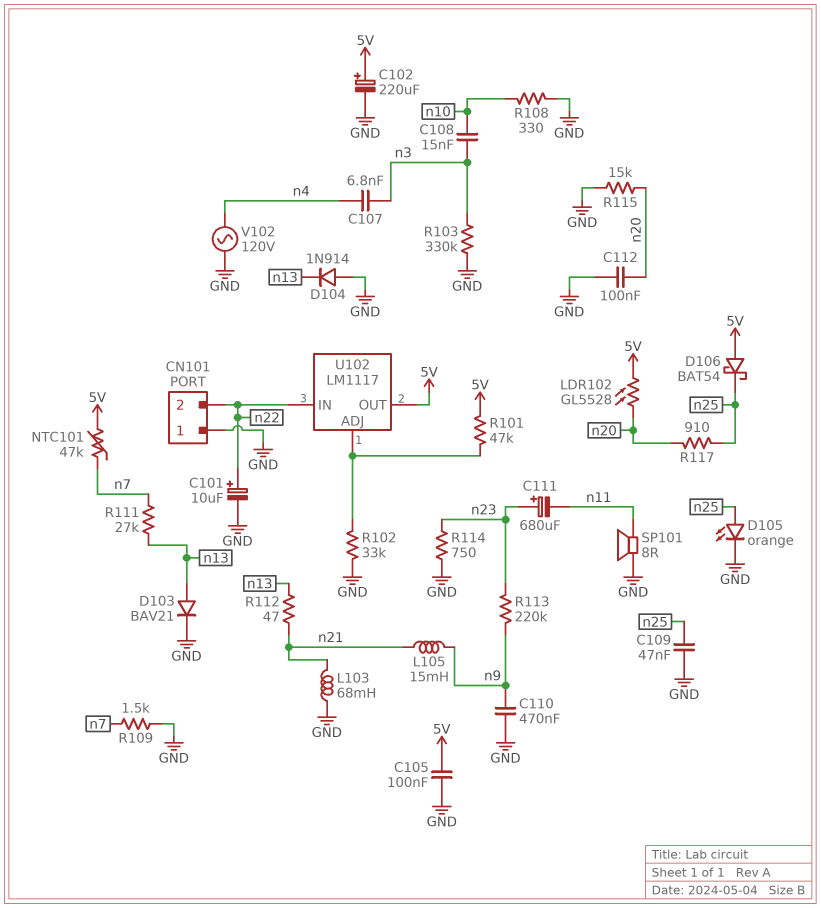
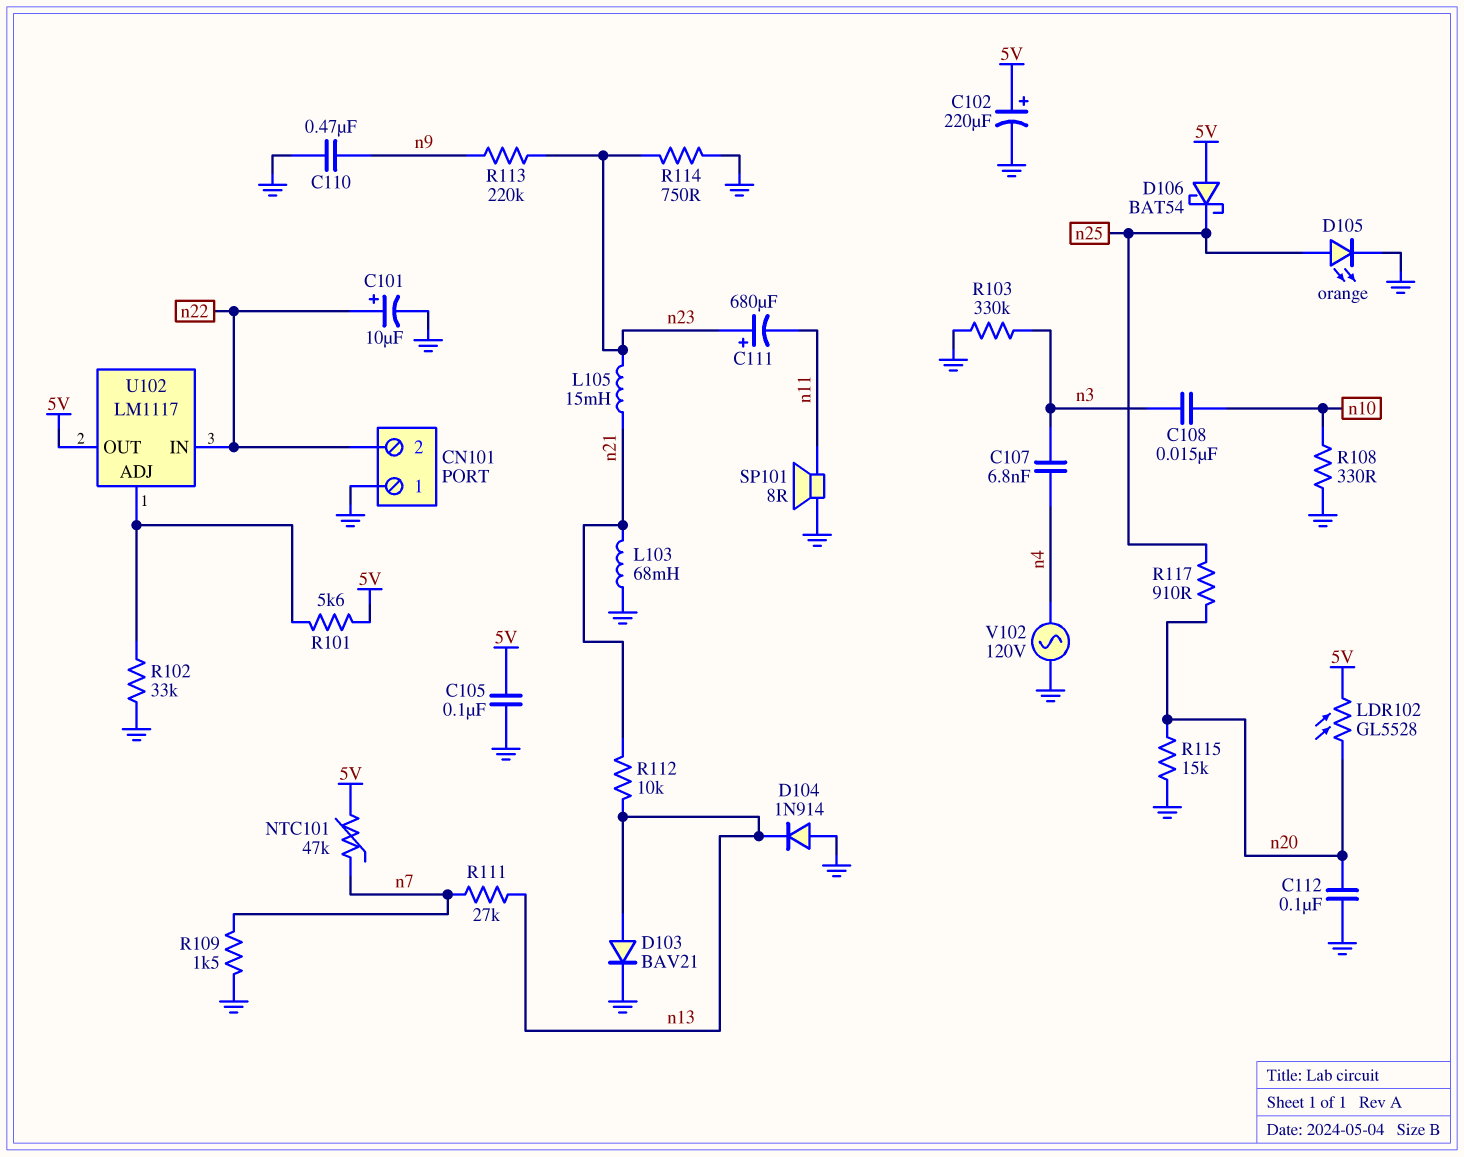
C109: 47nF (GND, n25) -> none
L105: 15mH (n9, n21) -> 15mH (n21, n23)
R101: 47k (5V, U102/ADJ) -> 5.6k (5V, U102/ADJ)
R112: 47 (n13, n21) -> 10k (n13, n21)

